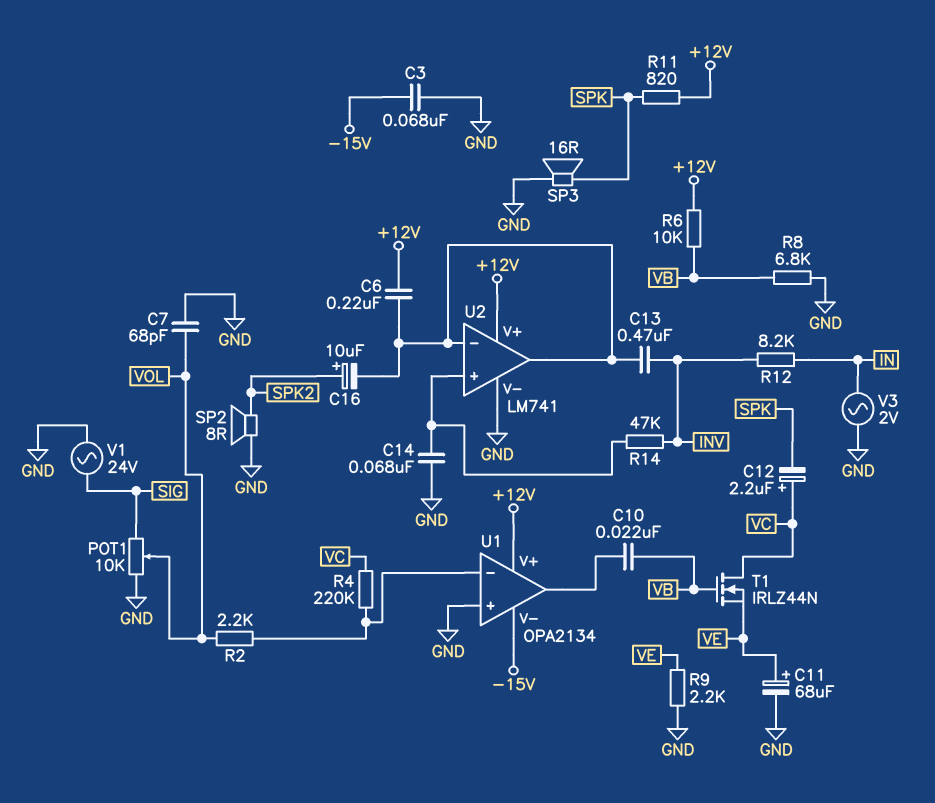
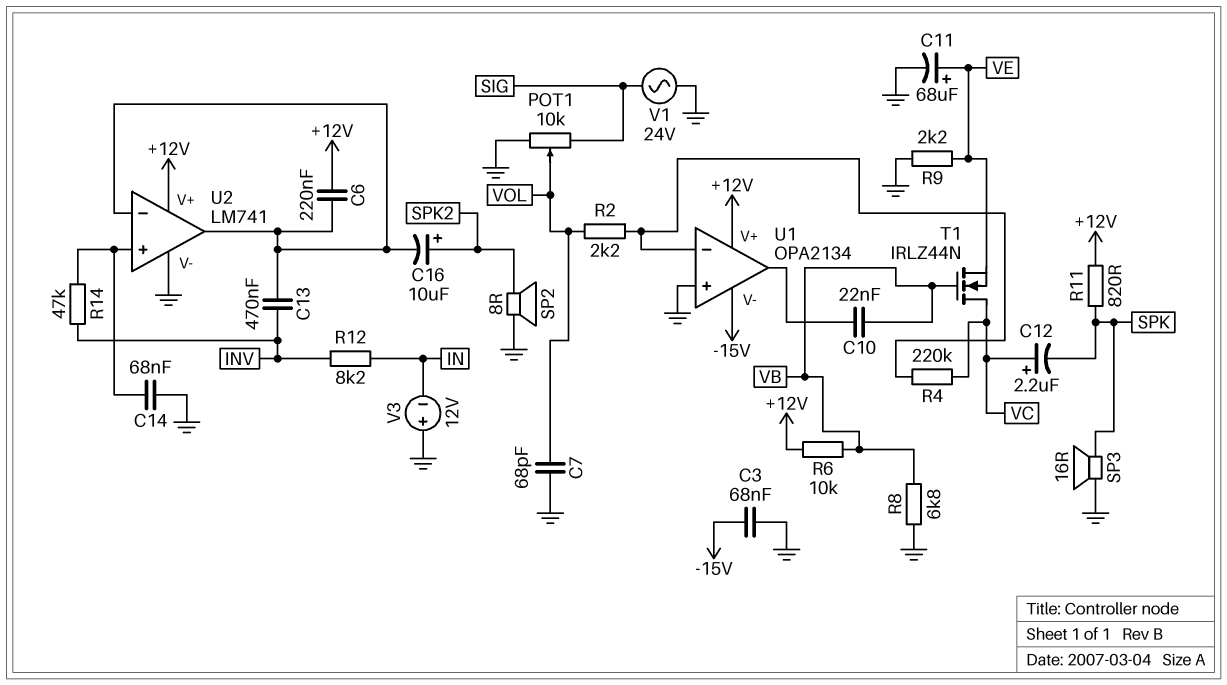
V3: AC 2V (GND, IN) -> 12V (plus GND, minus IN)

